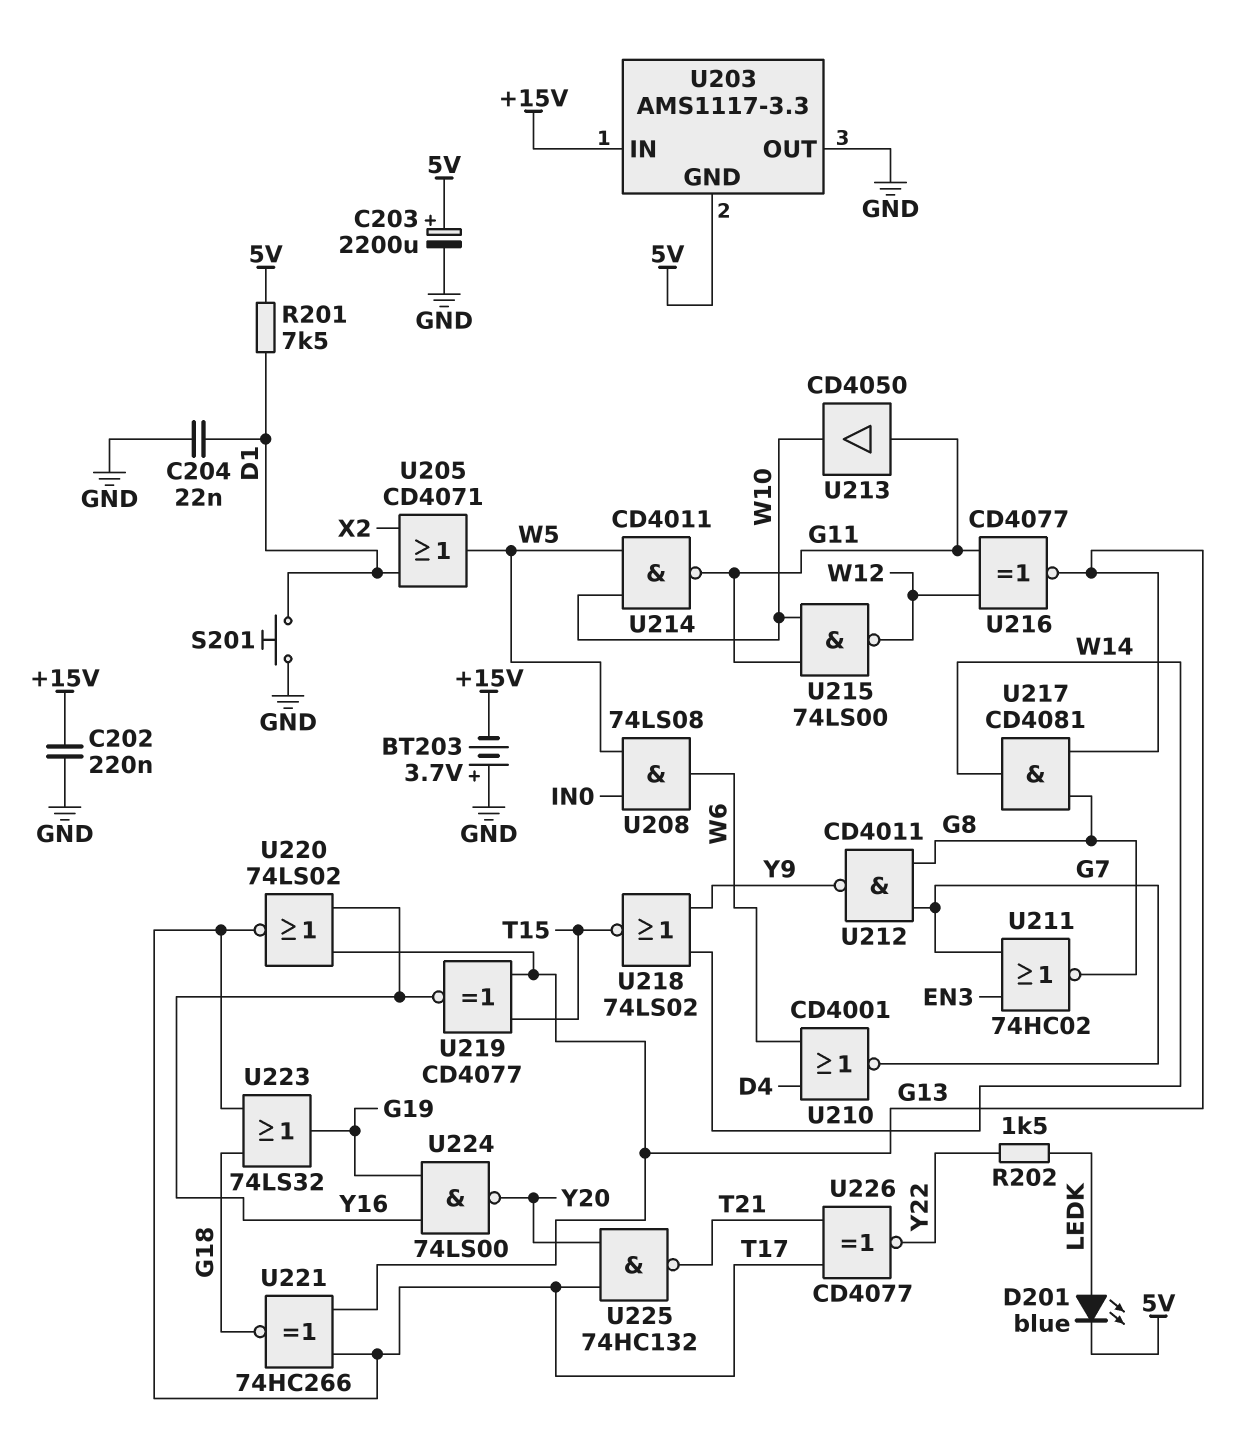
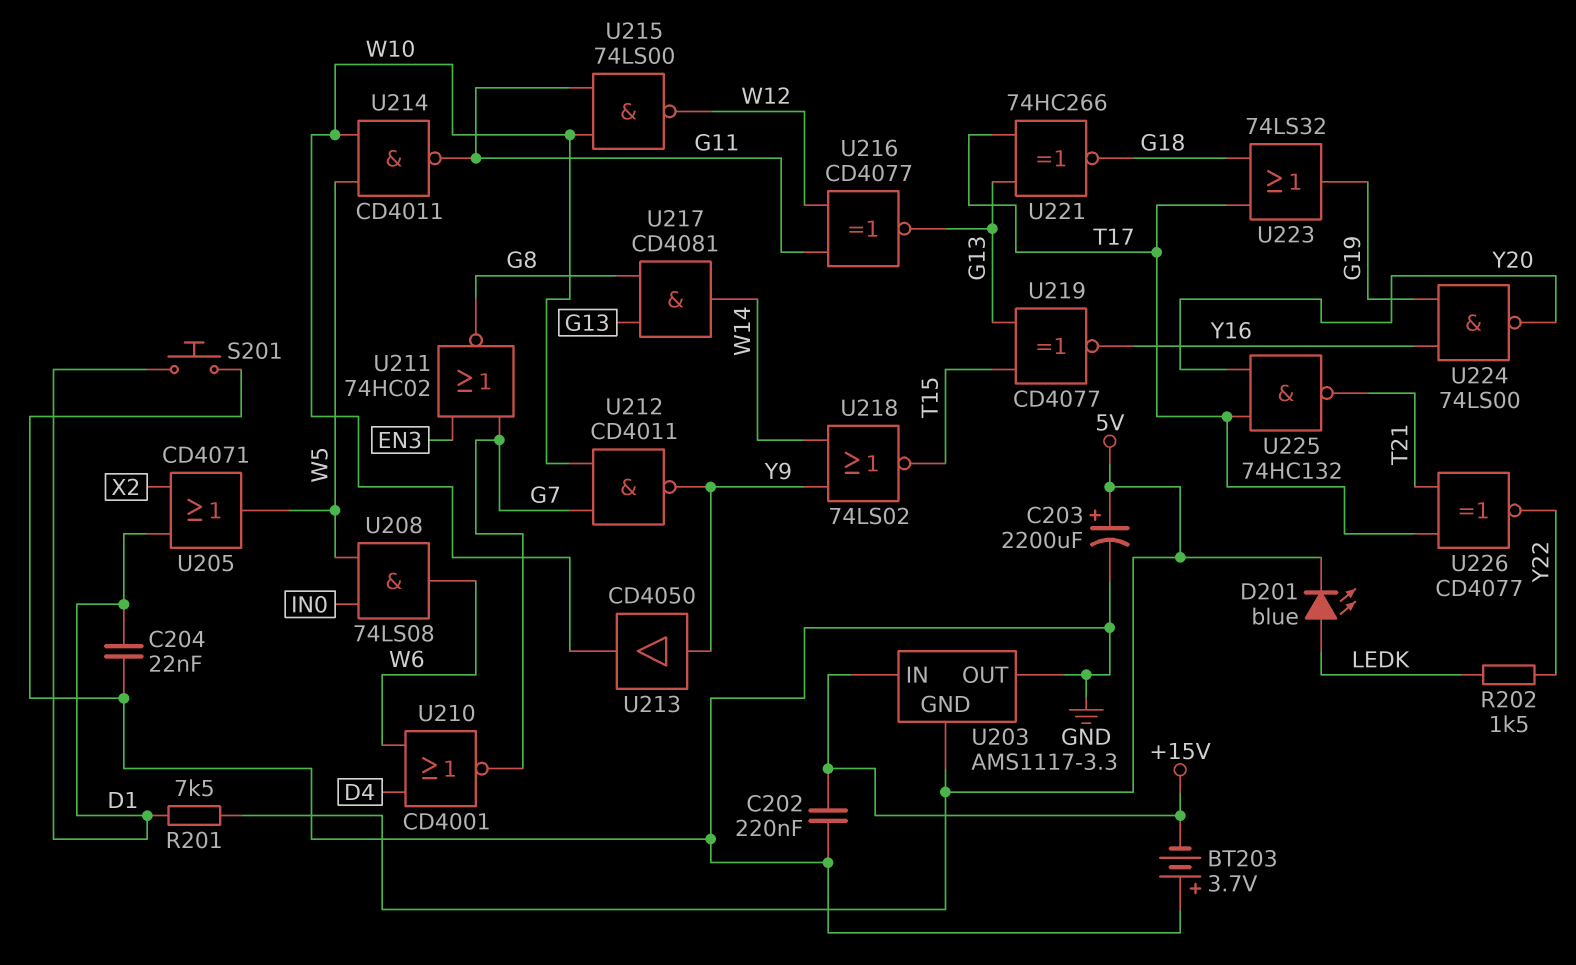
U212: NAND CD4011 (in G7, in G8, out Y9) -> NAND CD4011 (in G7, in W10, out Y9)
U213: buffer CD4050 (in G11, out W10) -> buffer CD4050 (in Y9, out W10)
U220: NOR 74LS02 (in G13, in Y16, out T17) -> none

